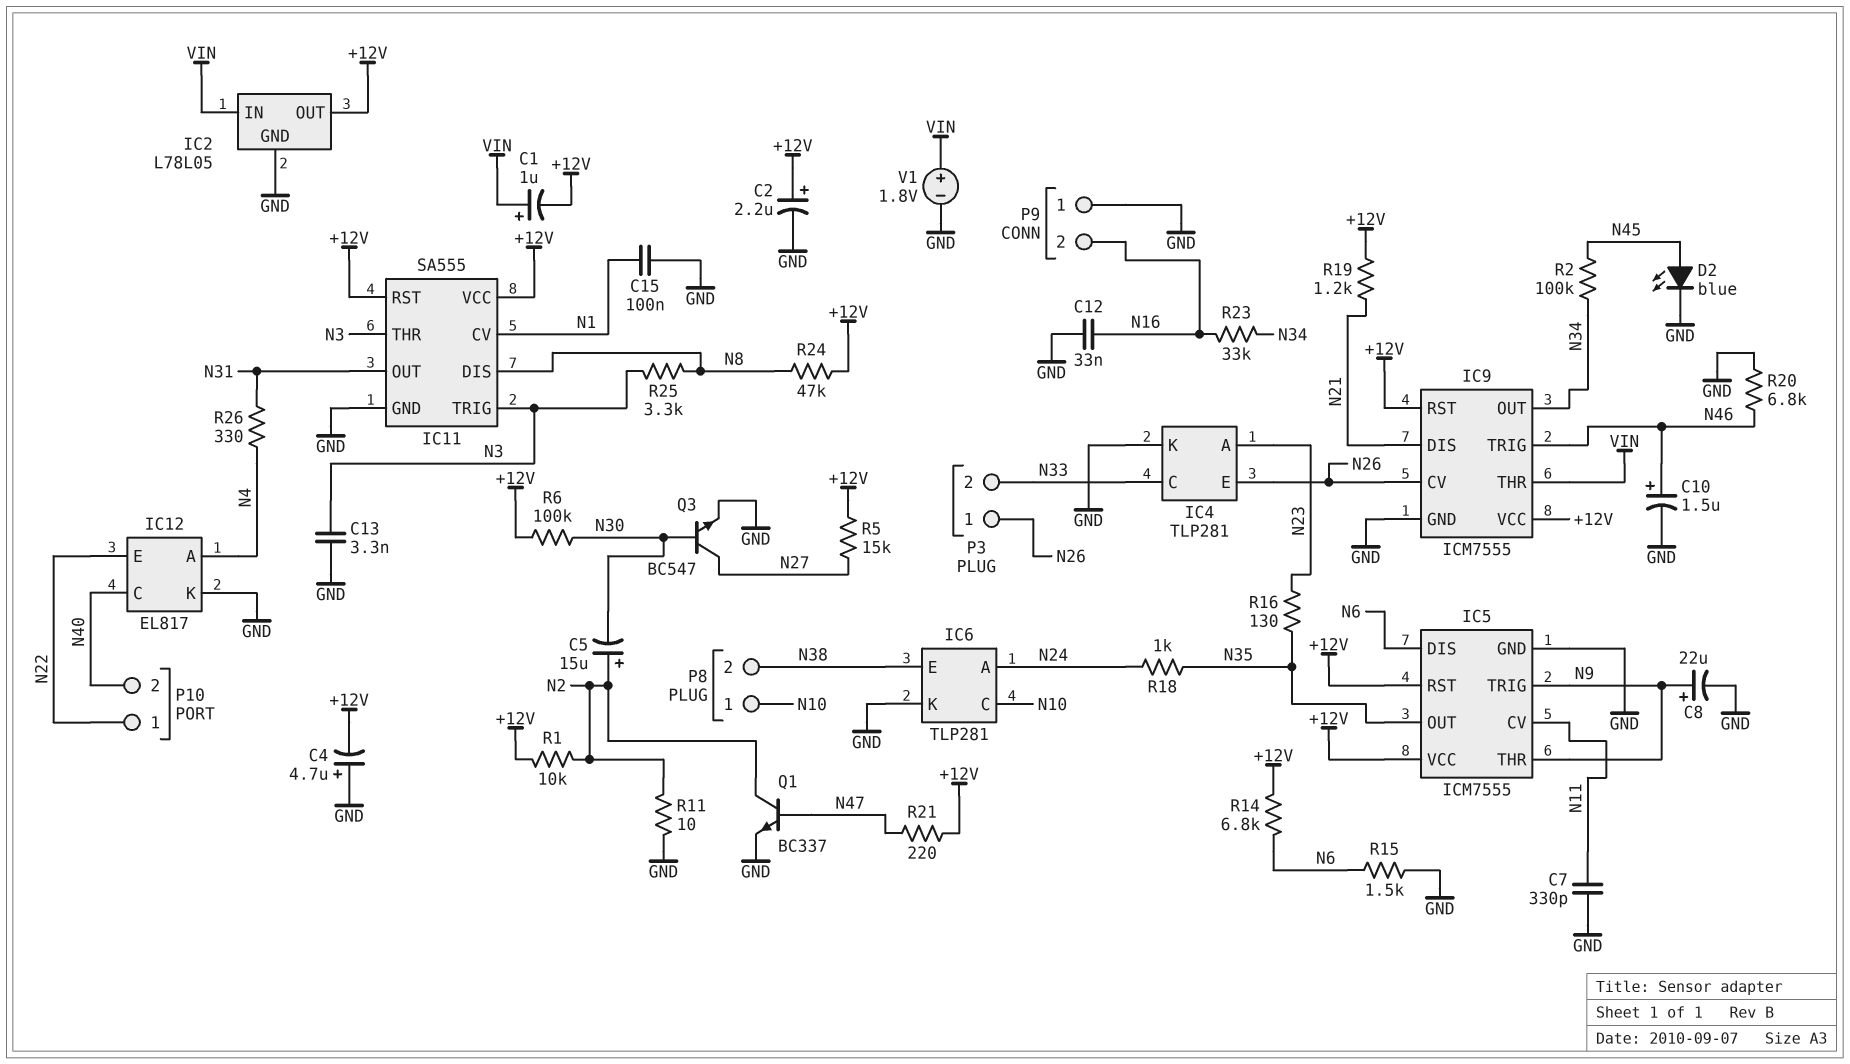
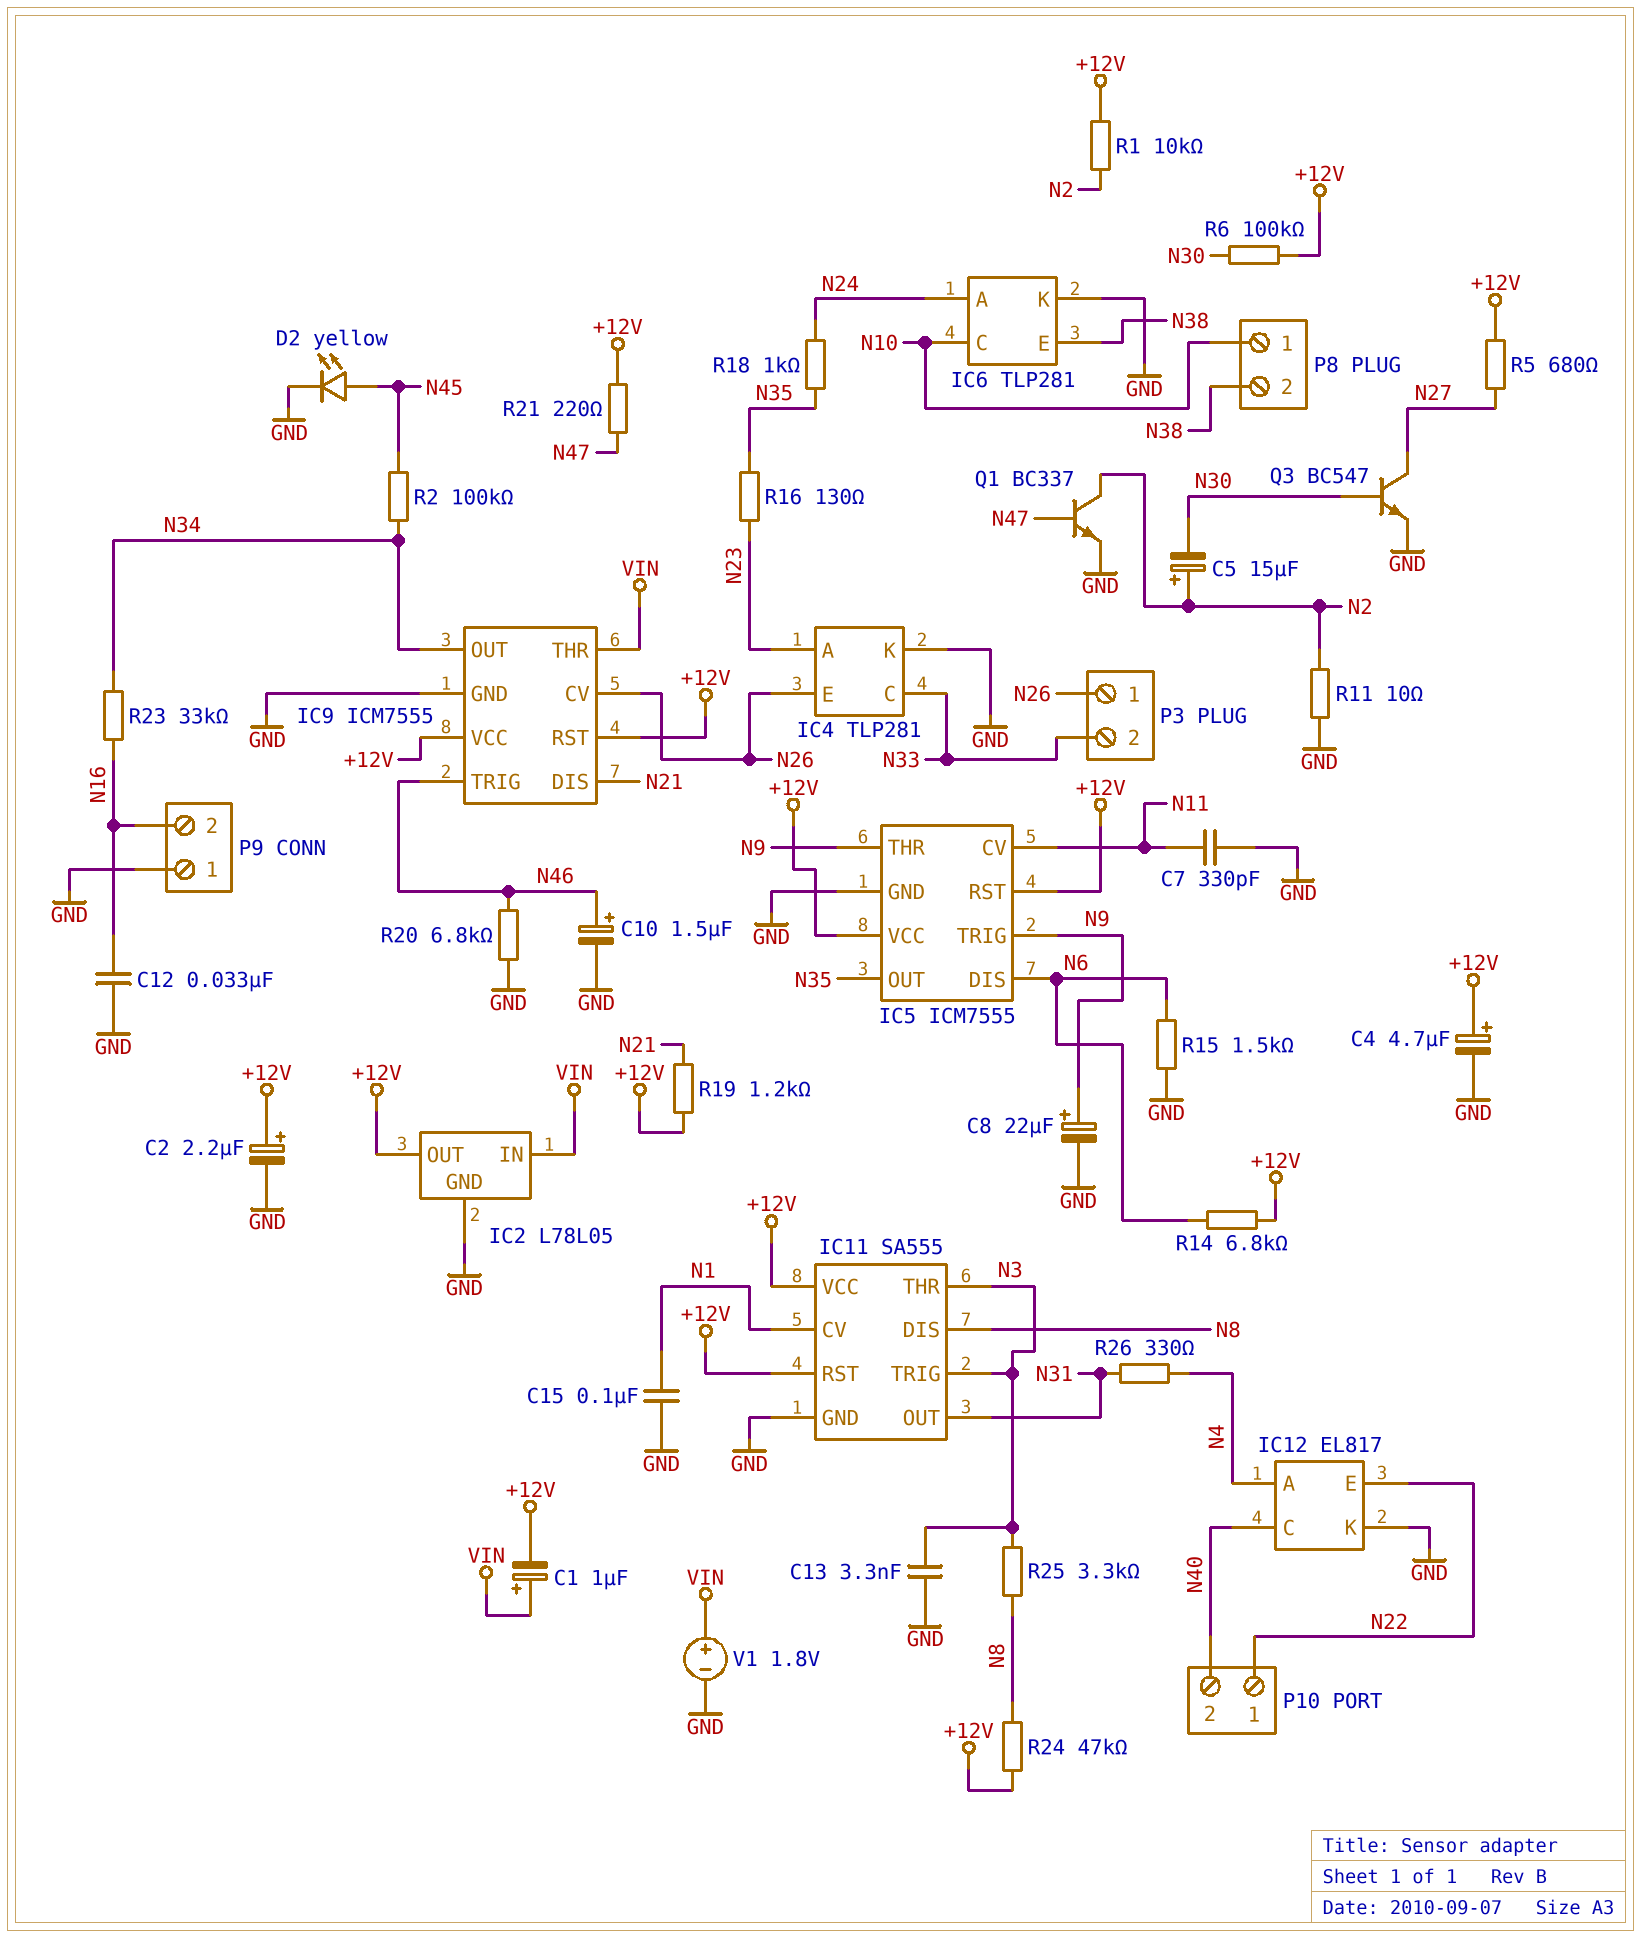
C4: 4.7uF (plus GND, minus +12V) -> 4.7uF (plus +12V, minus GND)
D2: LED blue (A N45, K GND) -> LED yellow (A N45, K GND)
R5: 15k (+12V, N27) -> 680 (+12V, N27)

